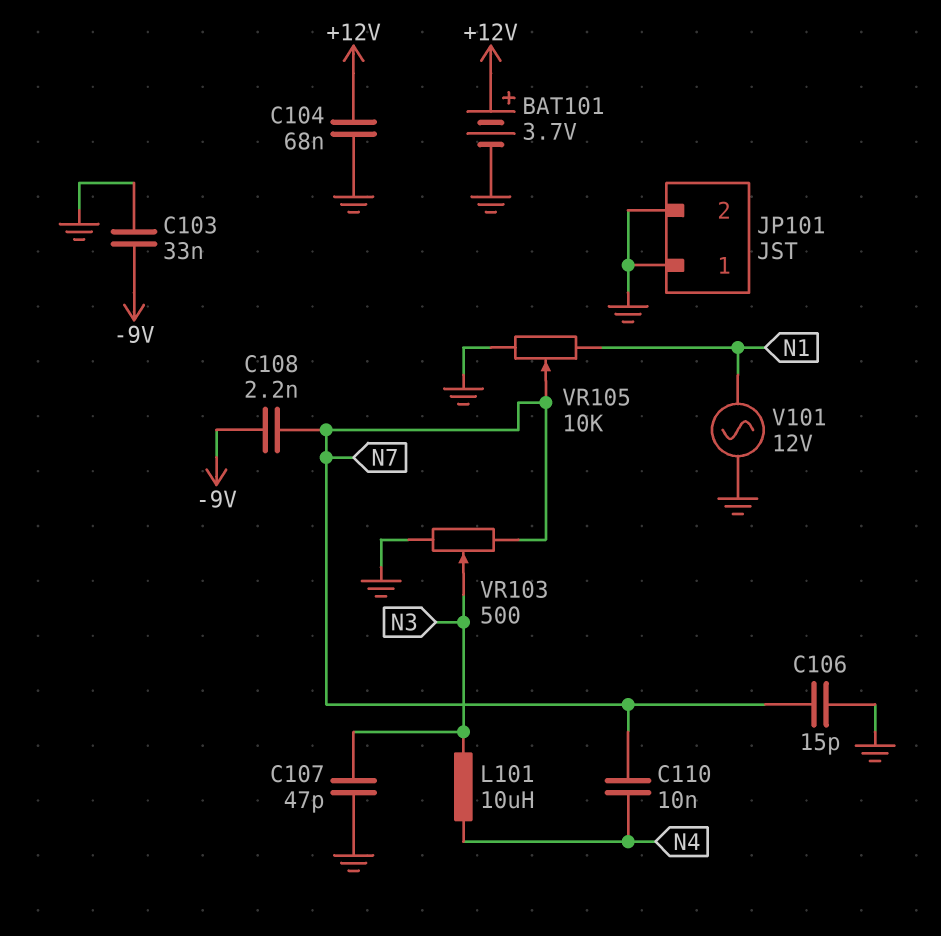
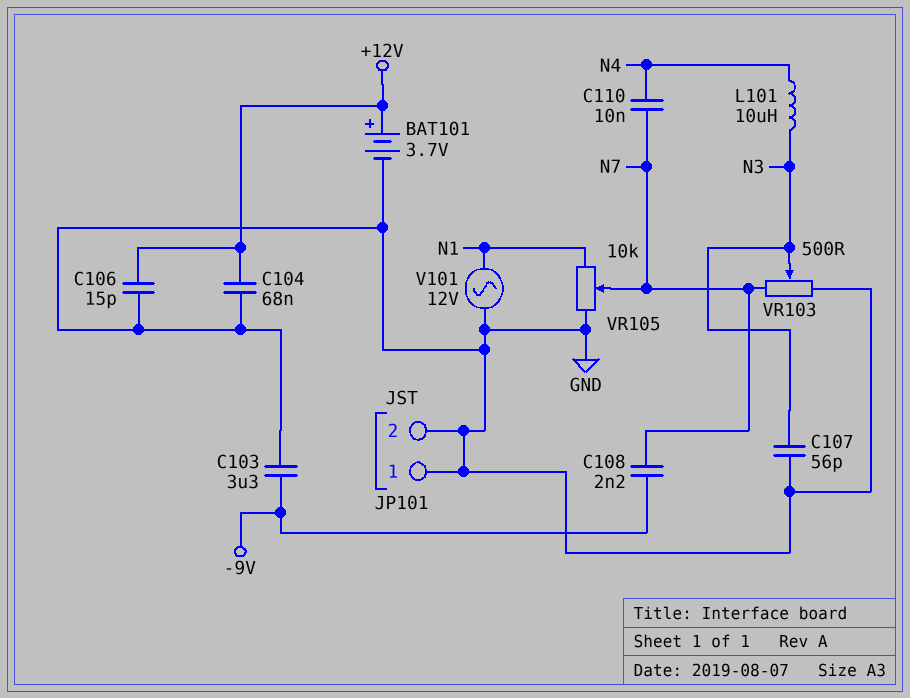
C103: 33nF (-9V, GND) -> 3.3uF (-9V, GND)
C106: 15pF (GND, N7) -> 15pF (+12V, GND)
C107: 47pF (GND, N3) -> 56pF (GND, N3)

